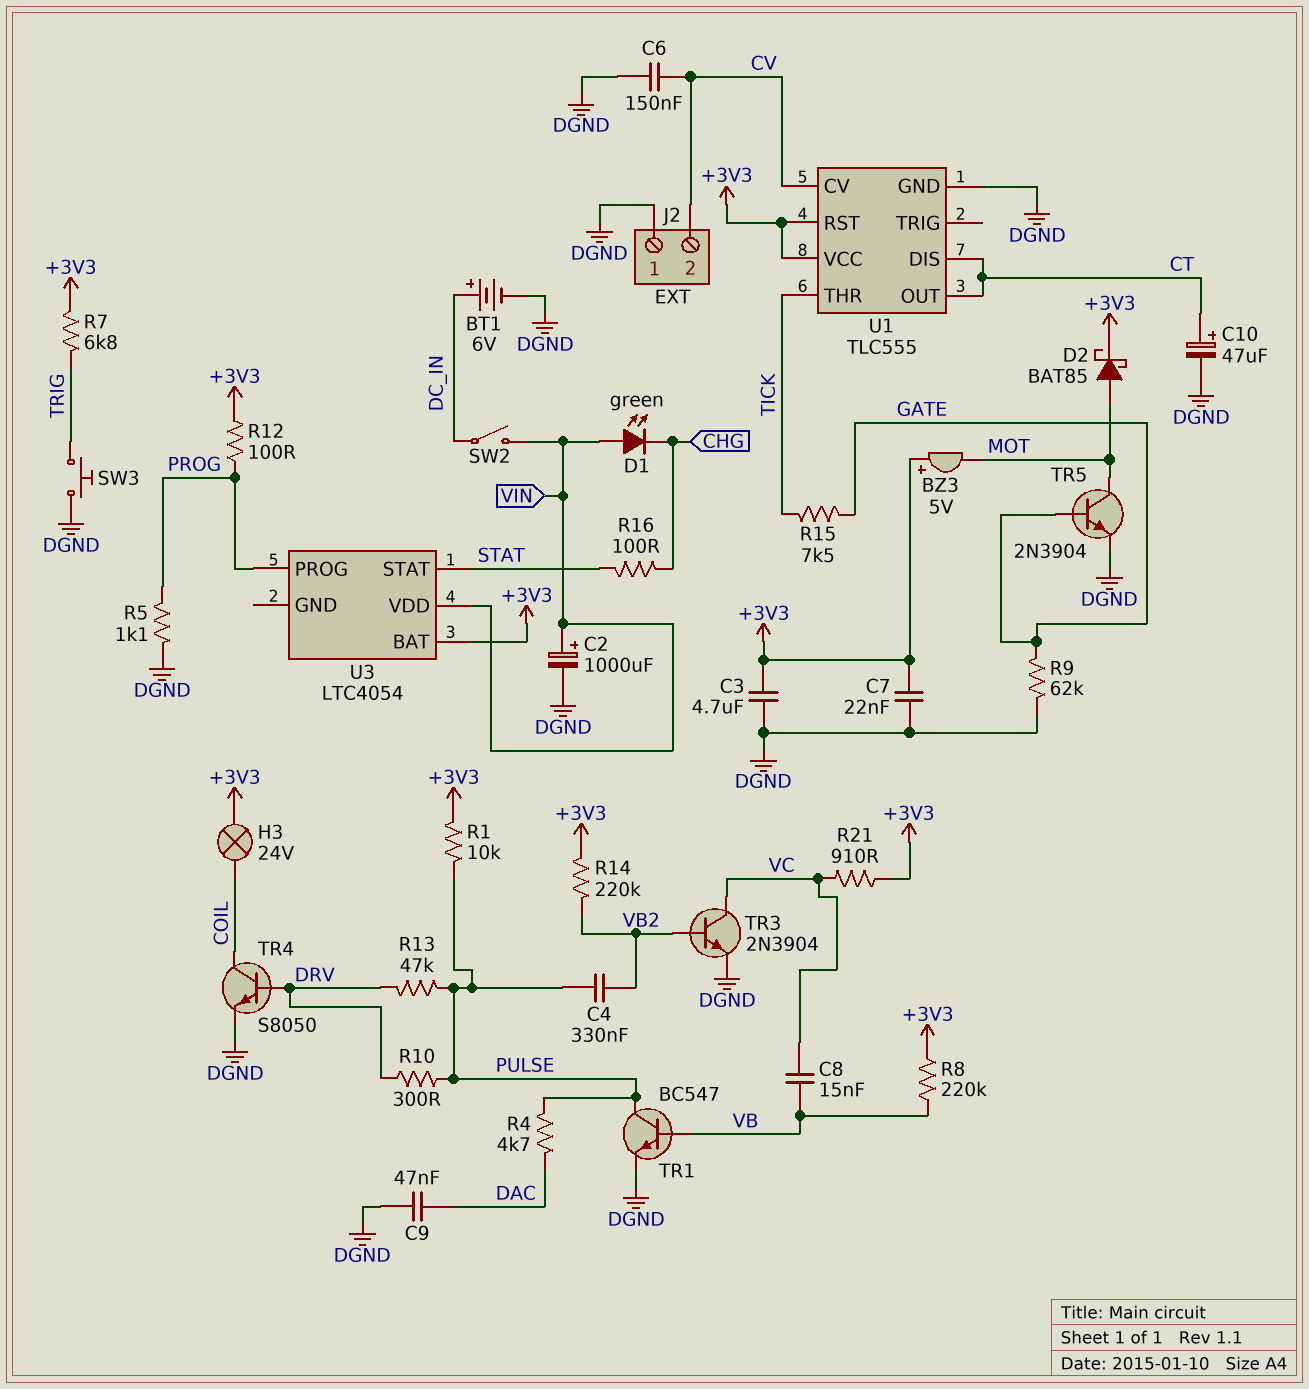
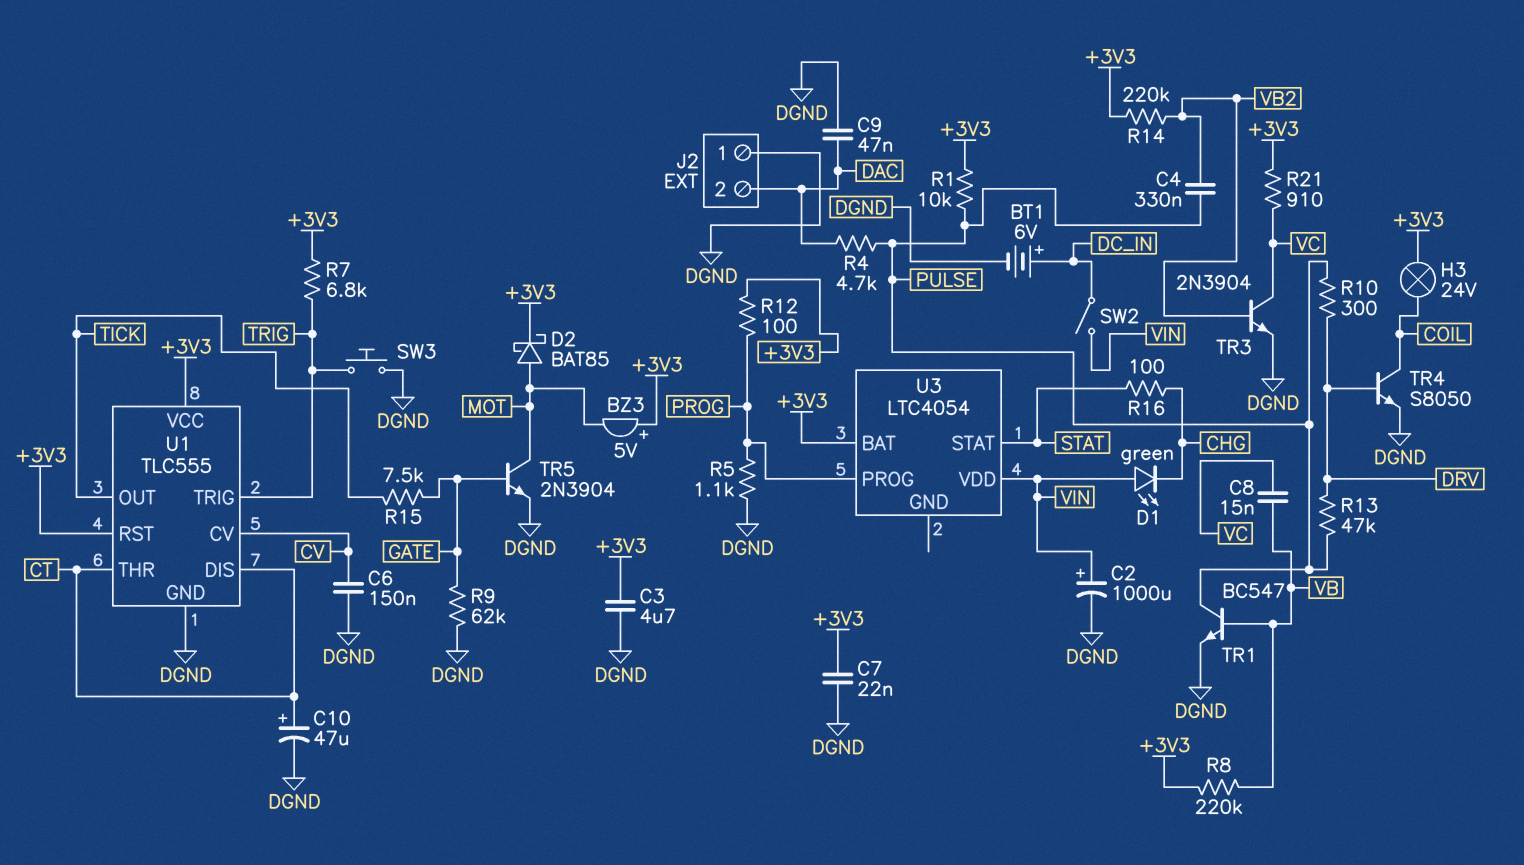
J2 pin 2: CV -> DAC
U1 pin OUT: CT -> TICK
U1 pin THR: TICK -> CT
U1 pin TRIG: none -> TRIG

